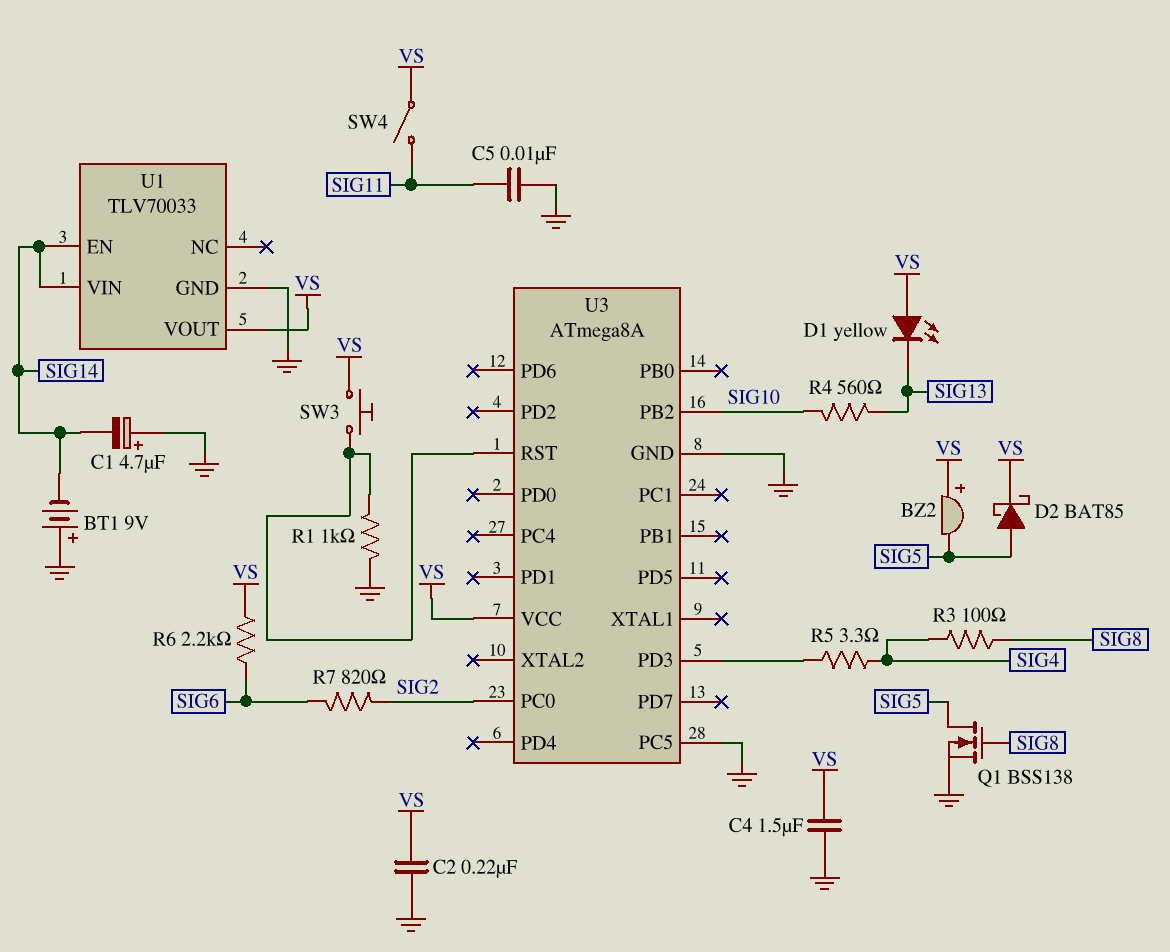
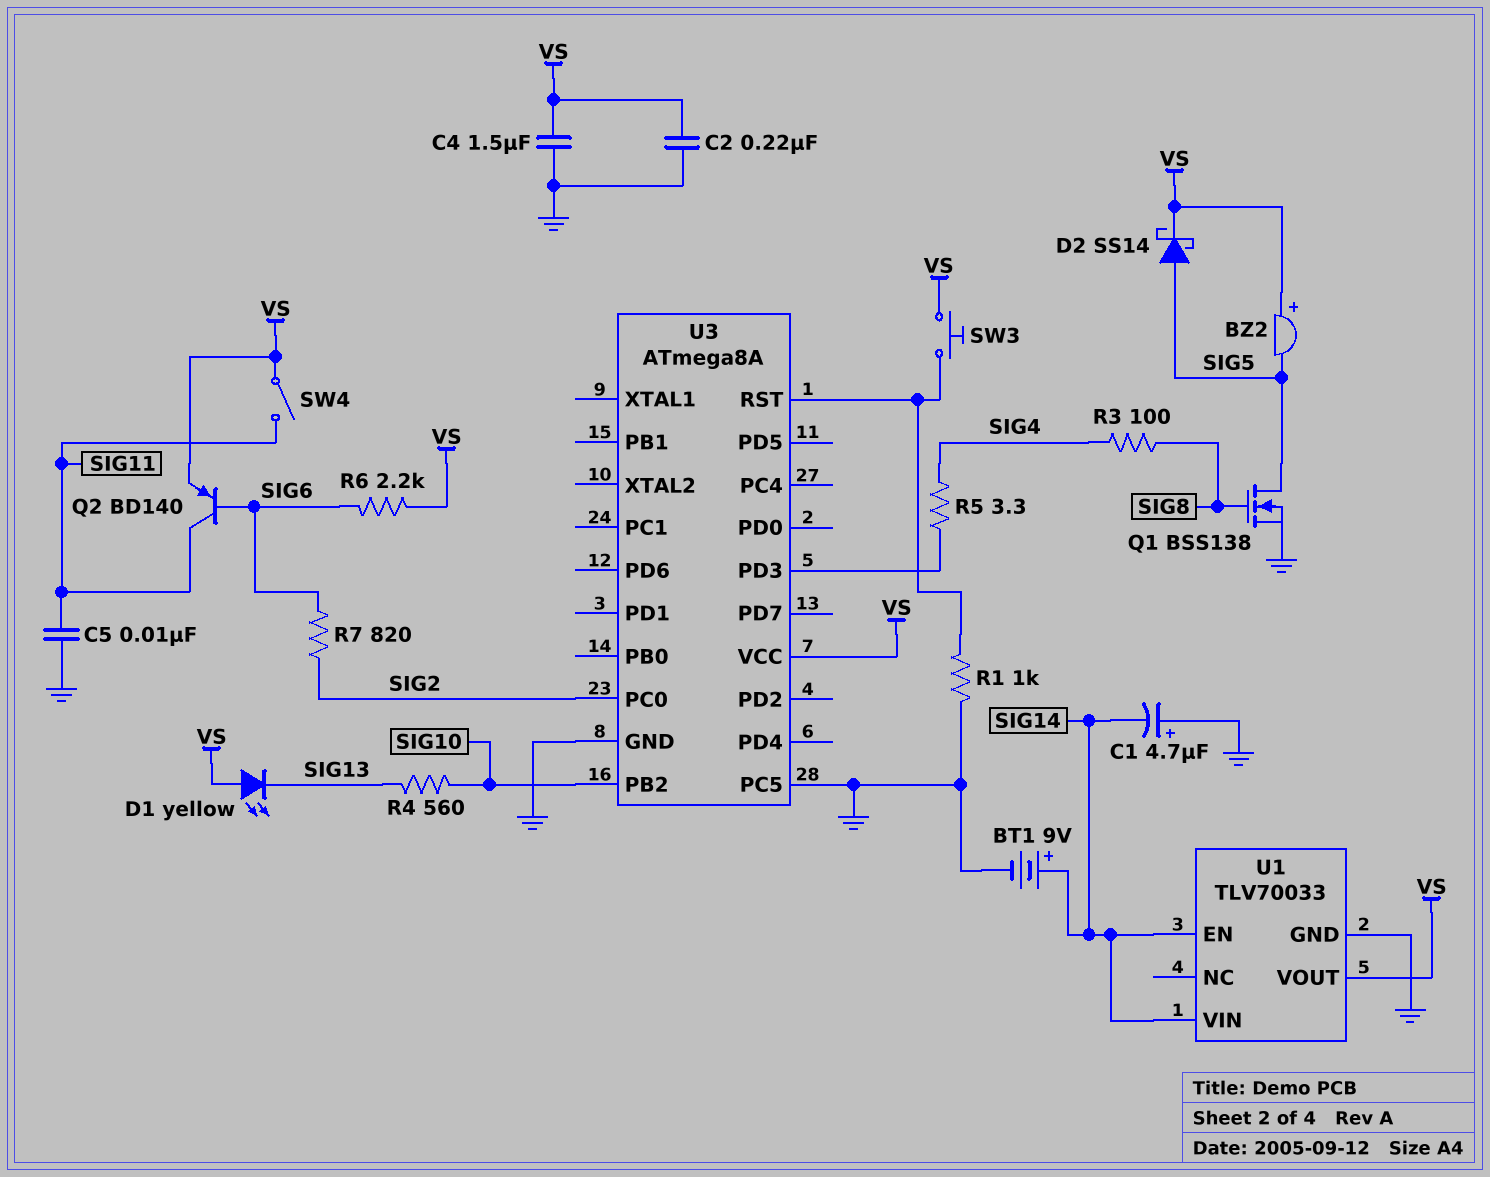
BT1: 9V (plus GND, minus SIG14) -> 9V (plus SIG14, minus GND)
D2: schottky BAT85 (A SIG5, K VS) -> schottky SS14 (A SIG5, K VS)
Q2: none -> PNP BD140 (B SIG6, C SIG11, E VS)

